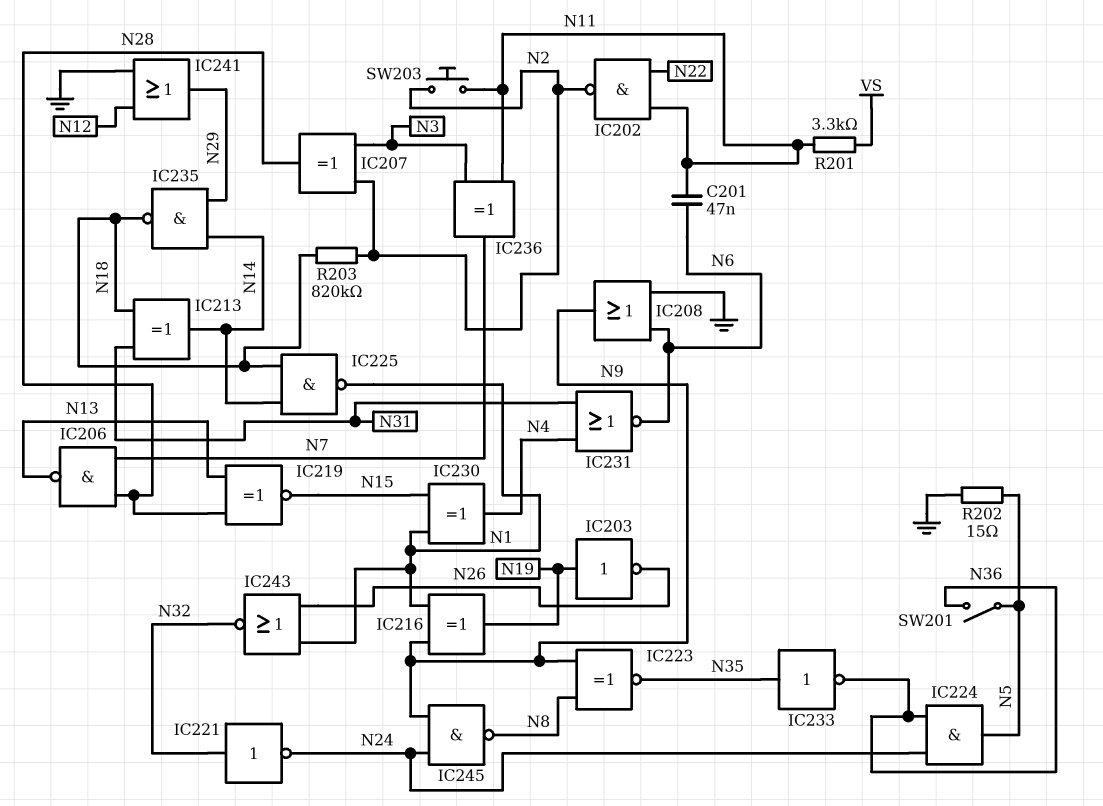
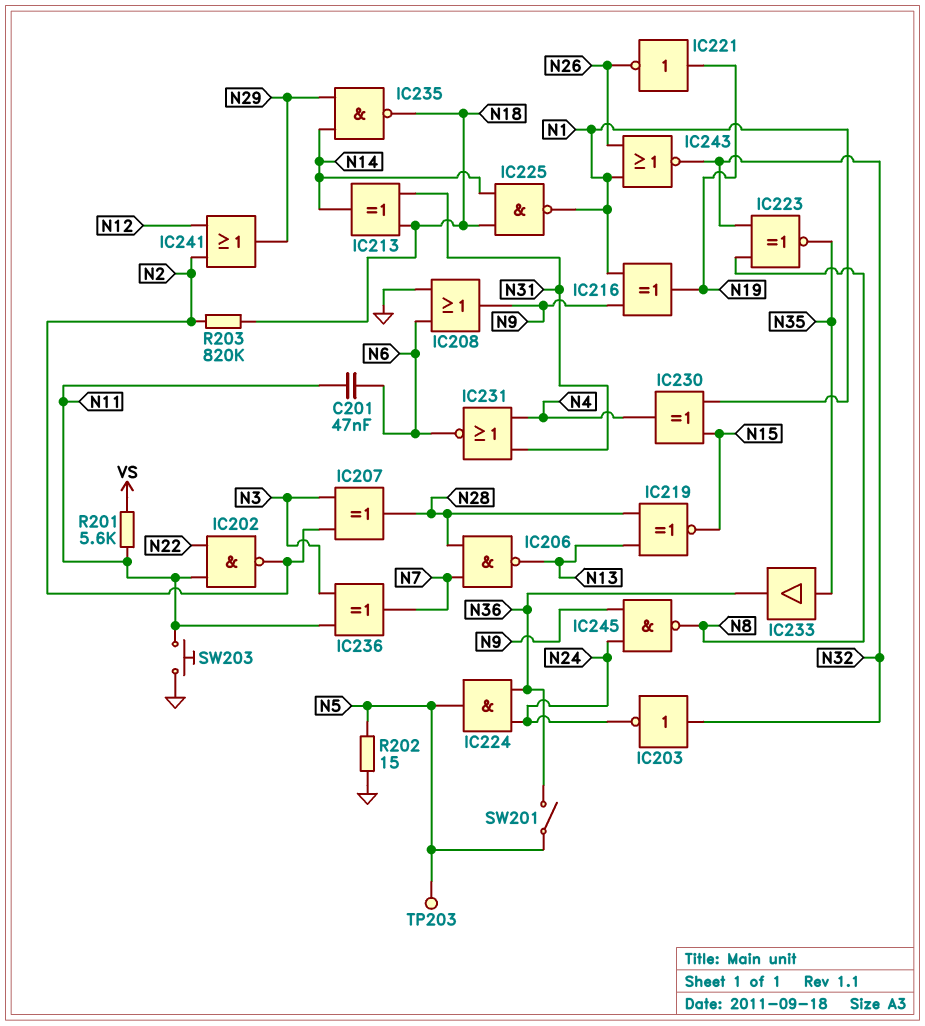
IC203: NOT (in N19, out N26) -> NOT (in N32, out N24)
IC221: NOT (in N32, out N24) -> NOT (in N19, out N26)
IC223: XNOR (in N8, in N9, out N35) -> XNOR (in N8, in N32, out N35)
IC233: NOT (in N35, out N36) -> buffer (in N35, out N36)
IC241: OR (in GND, in N12, out N29) -> OR (in N2, in N12, out N29)
R201: 3.3k (N11, VS) -> 5.6k (N11, VS)
SW203: button (N2, N11) -> button (GND, N11)
TP203: none -> test point (N5)

